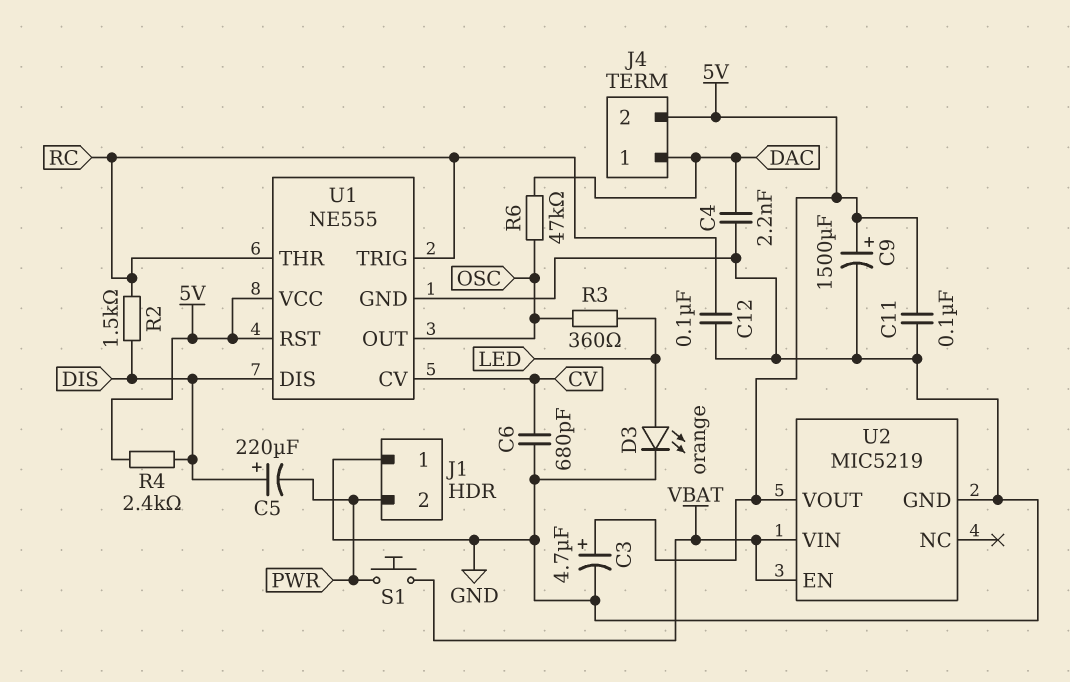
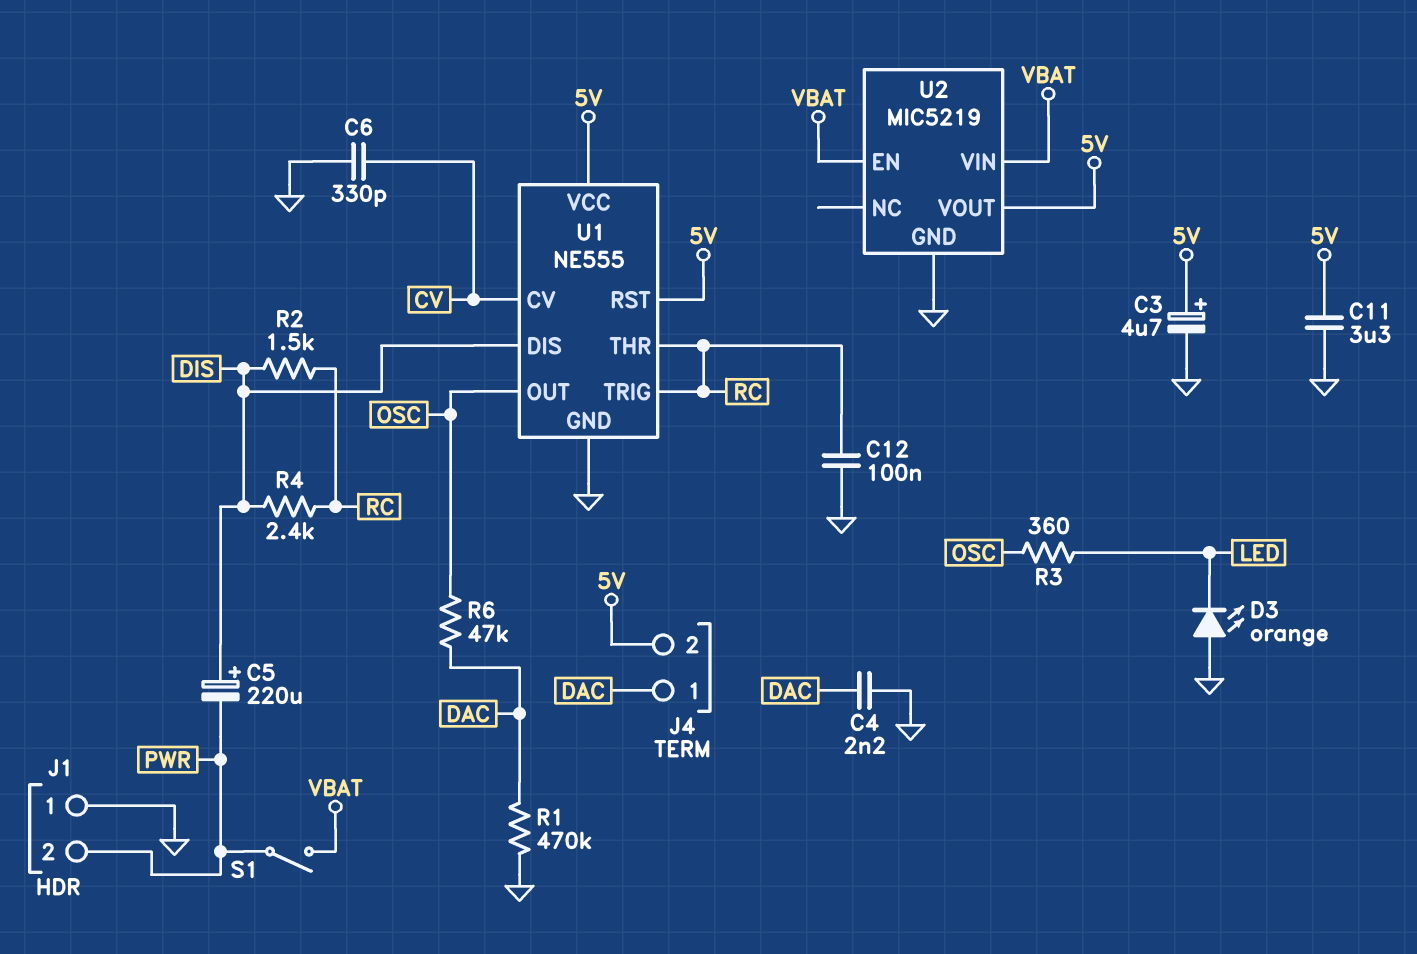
C6: 680pF (CV, GND) -> 330pF (CV, GND)
C9: 1500uF (plus 5V, minus GND) -> none
C11: 100nF (5V, GND) -> 3.3uF (5V, GND)
D3: LED orange (A LED, K GND) -> LED orange (A GND, K LED)
R1: none -> 470k (DAC, GND)
R4: 2.4k (5V, DIS) -> 2.4k (DIS, RC)
S1: button (PWR, VBAT) -> switch (PWR, VBAT)

